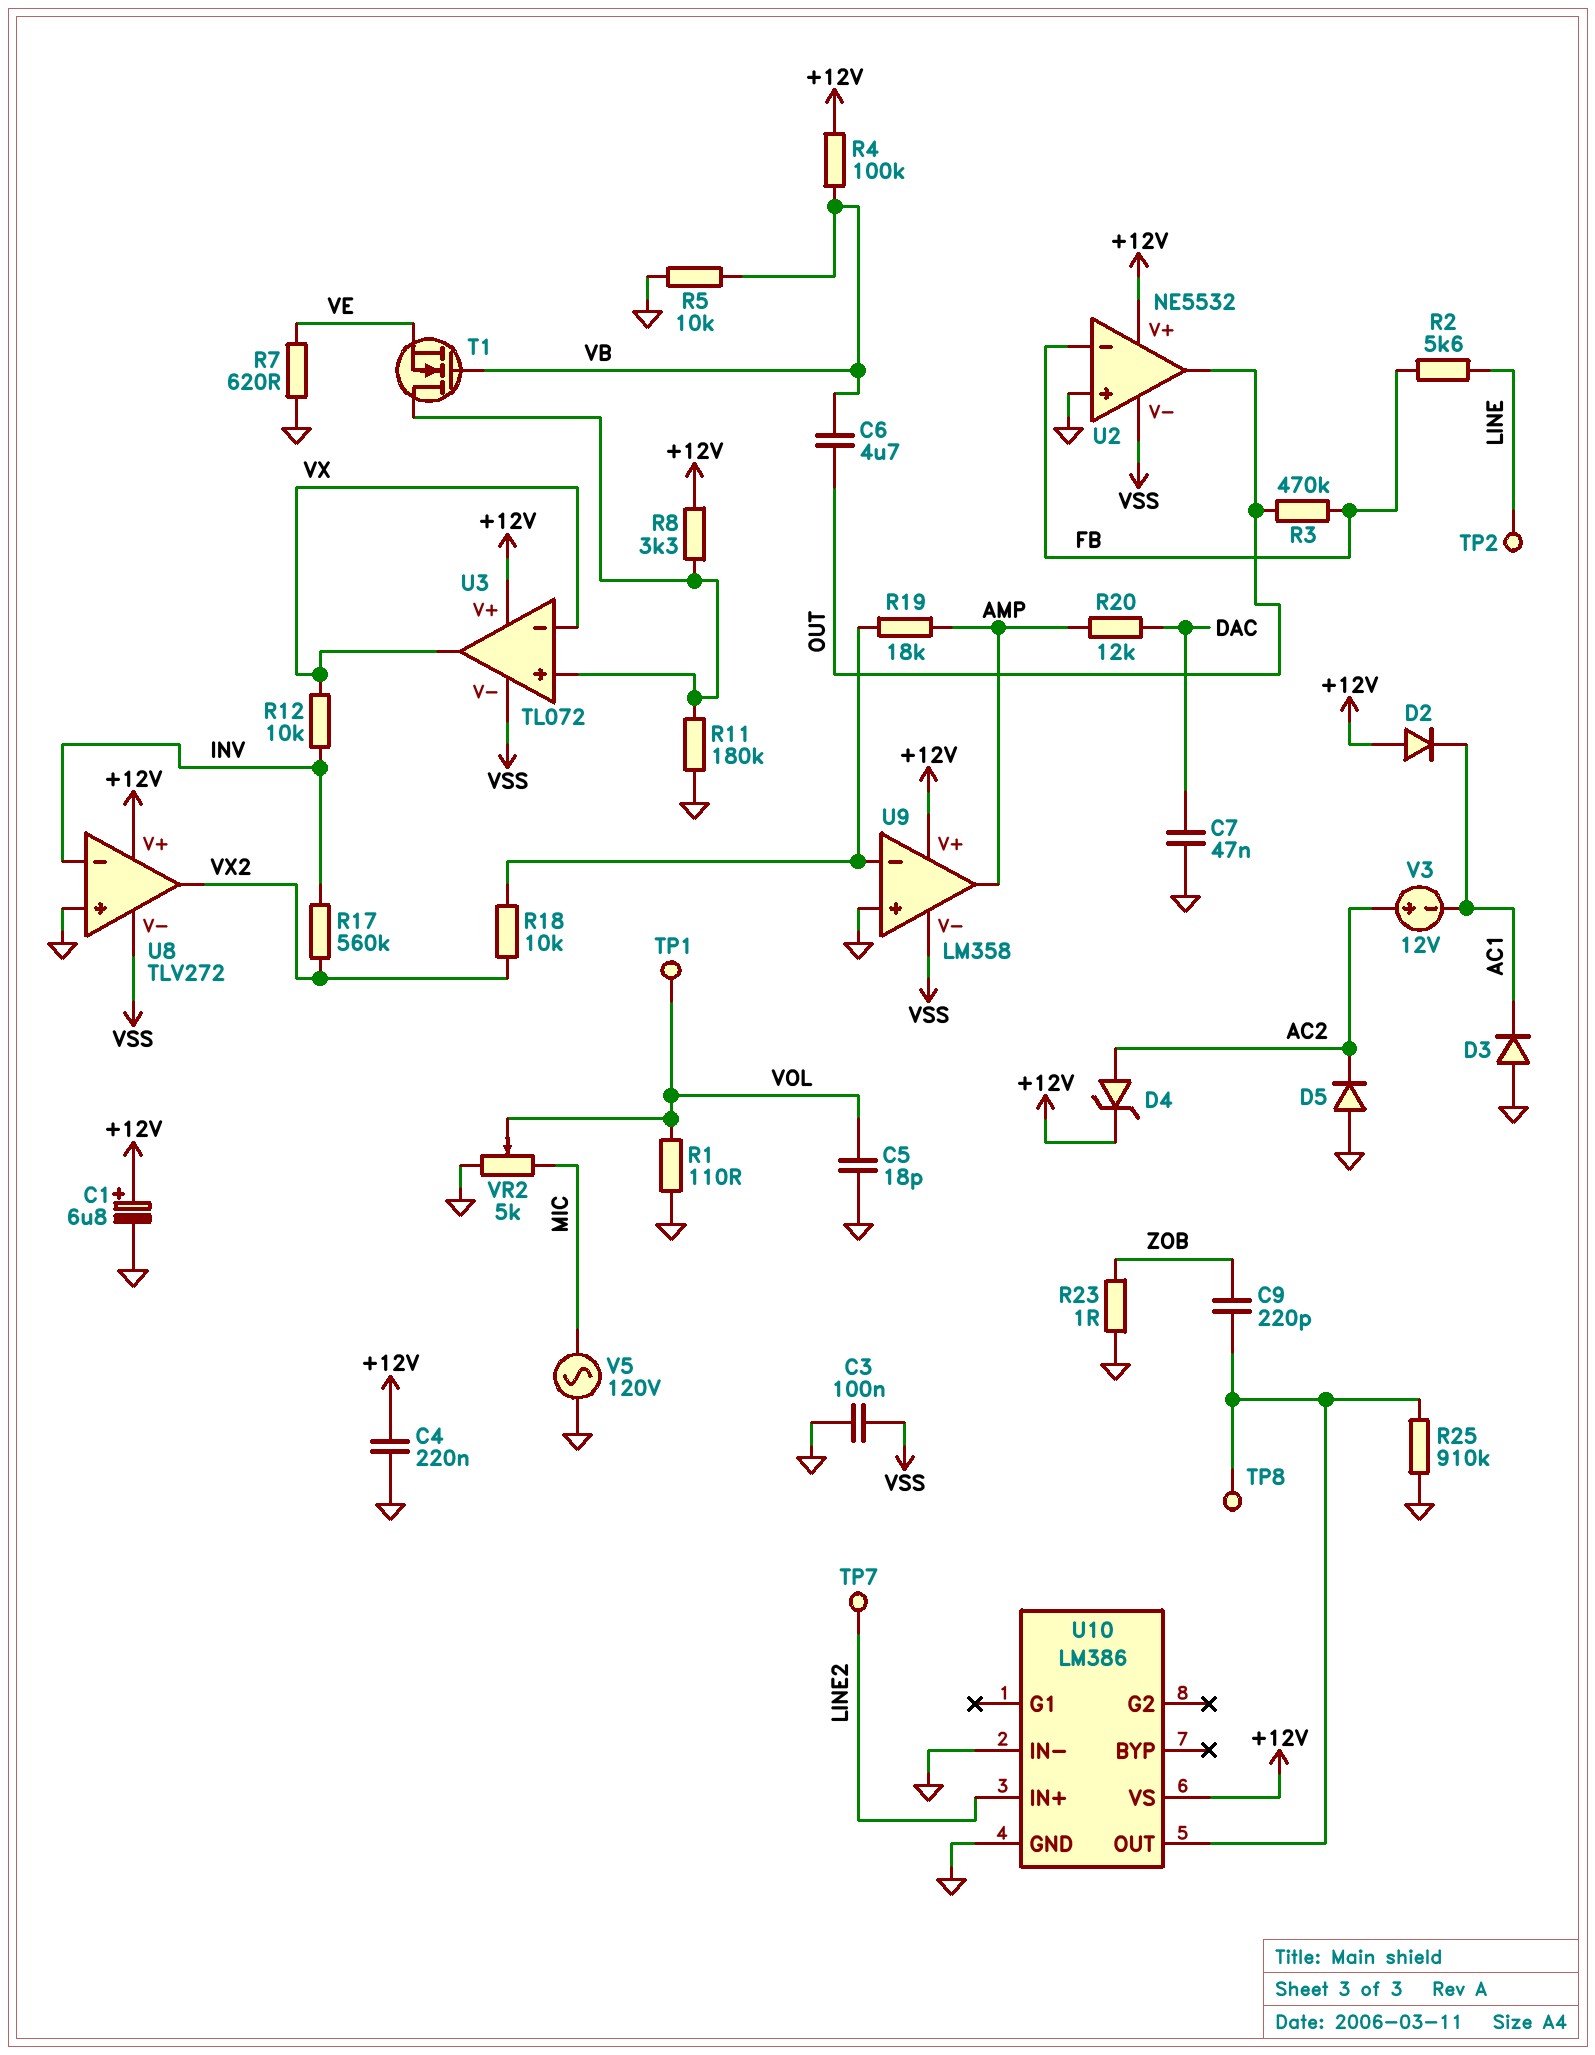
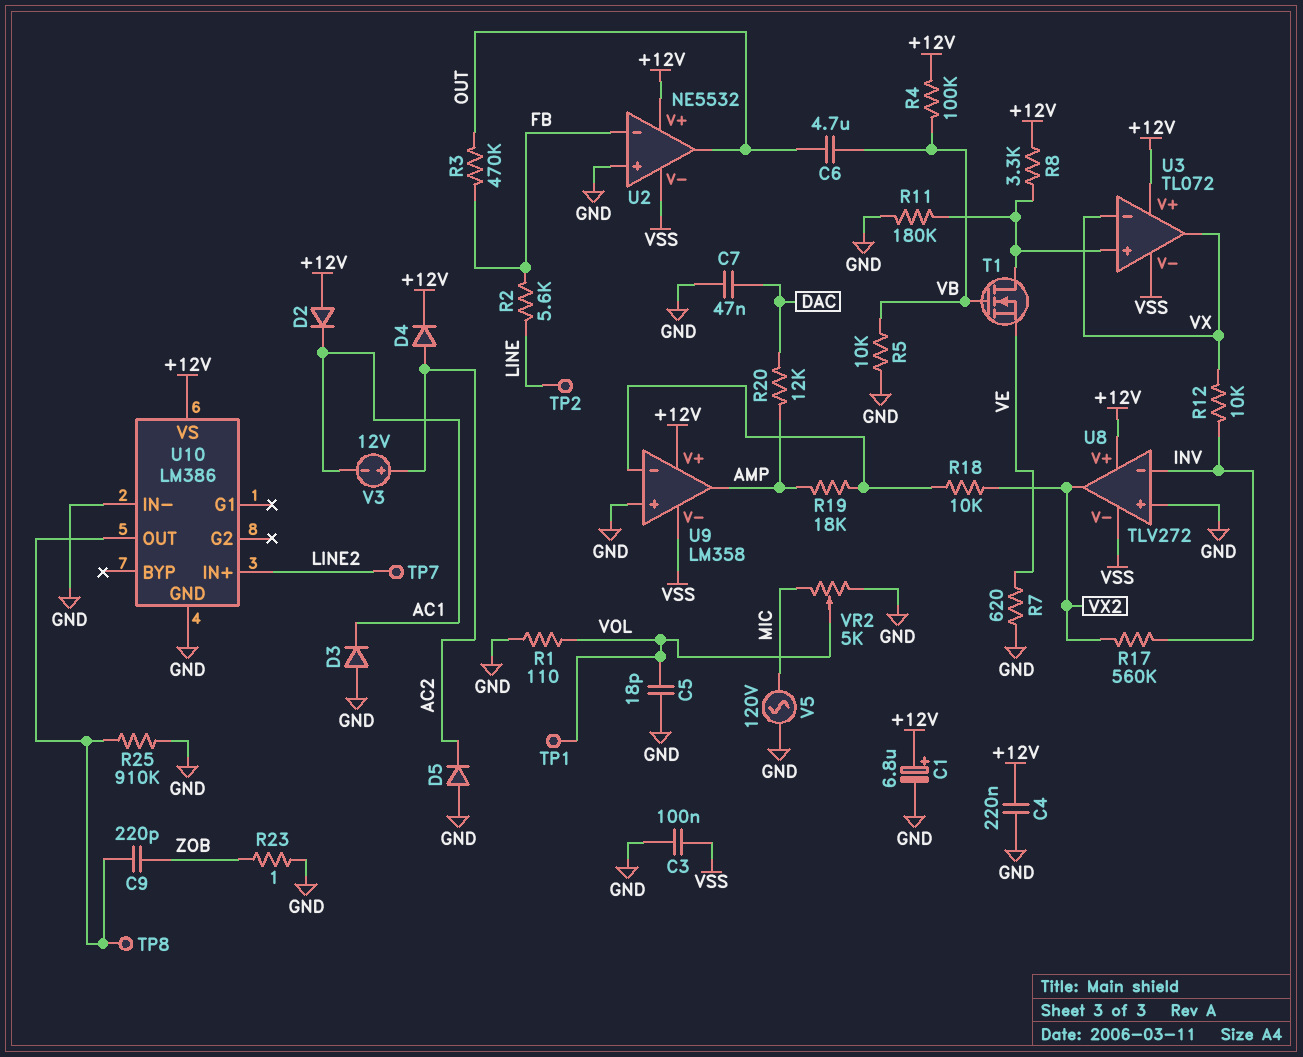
D4: zener (A AC2, K +12V) -> diode (A AC2, K +12V)

